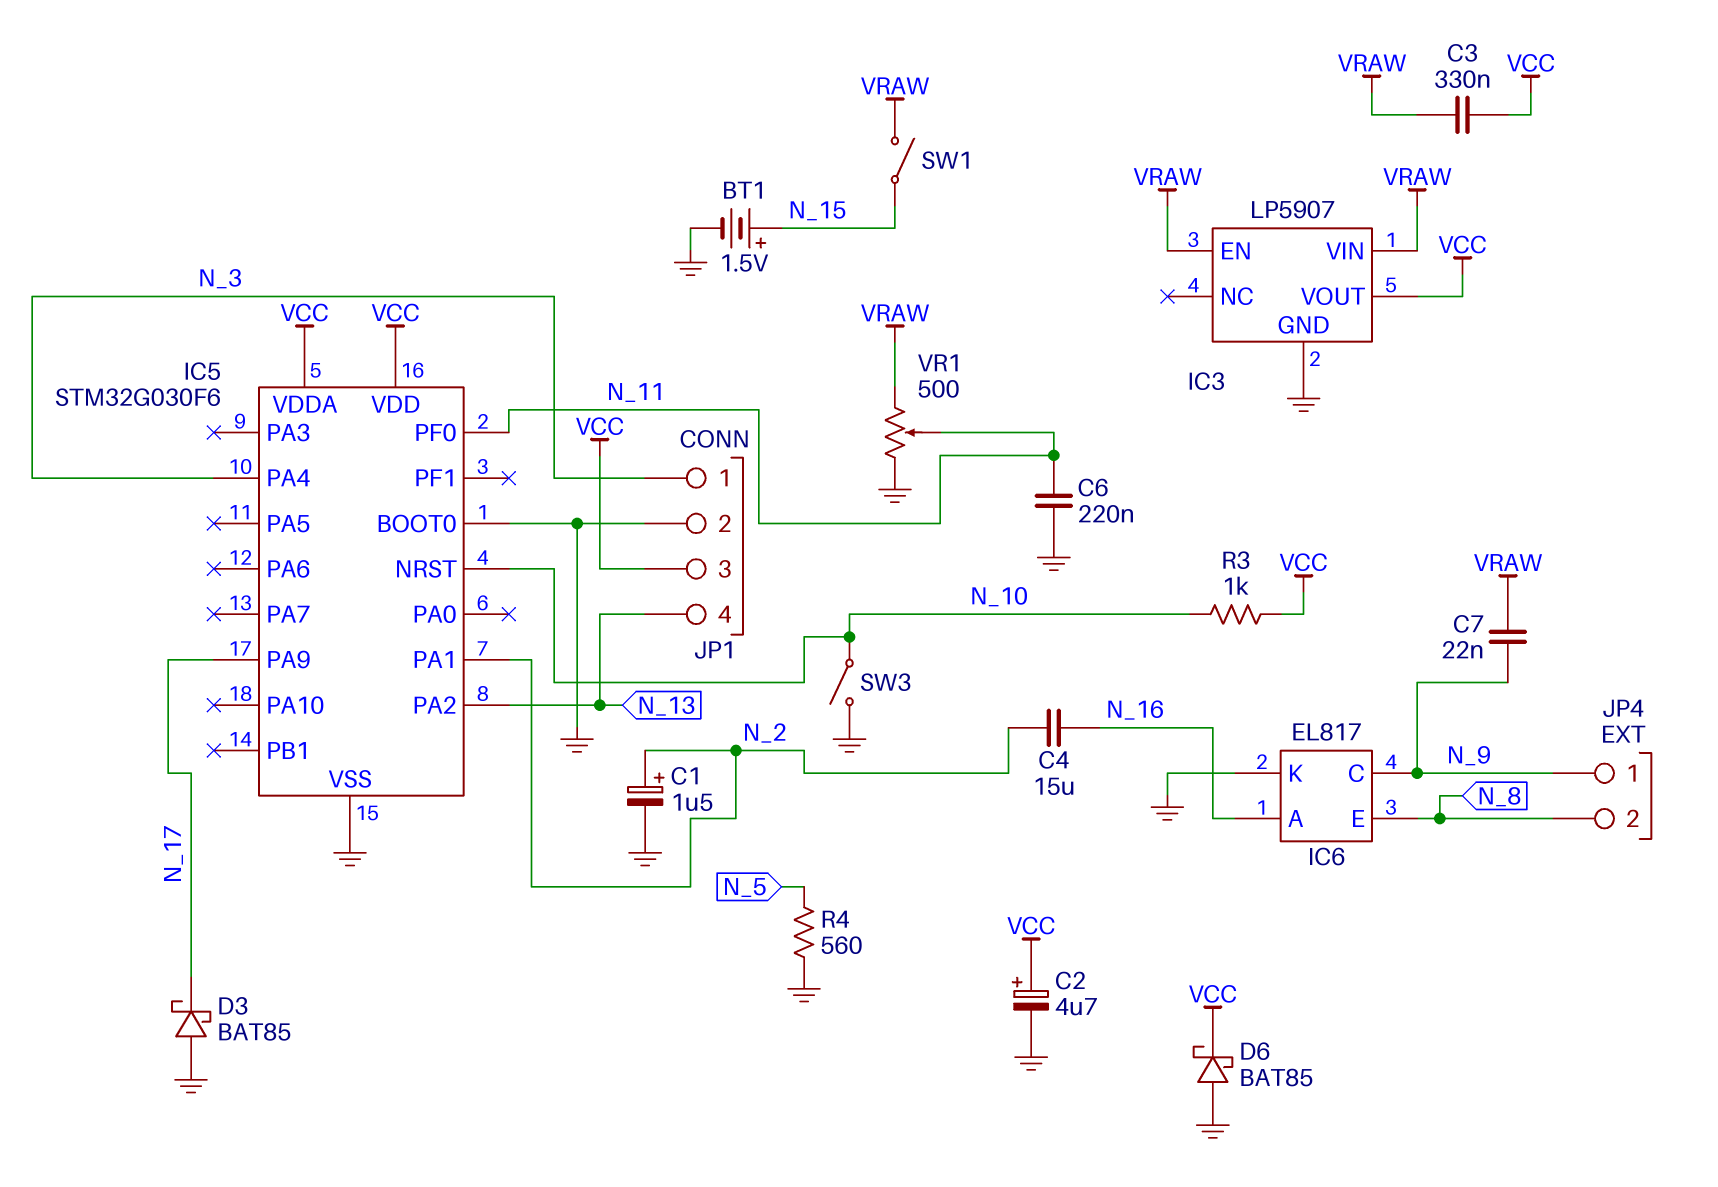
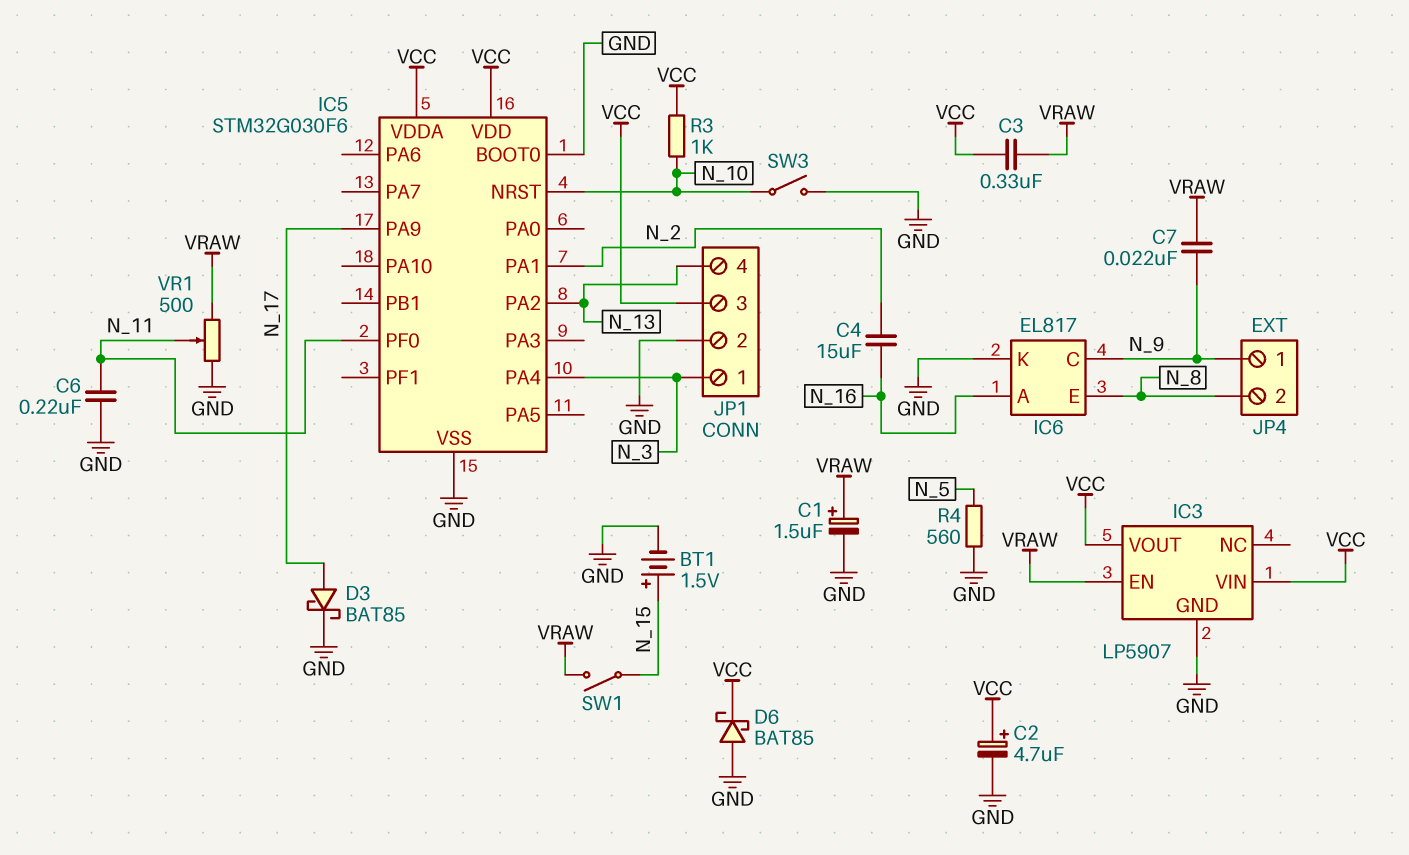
C1: 1.5uF (plus N_2, minus GND) -> 1.5uF (plus VRAW, minus GND)
D3: schottky BAT85 (A GND, K N_17) -> schottky BAT85 (A N_17, K GND)
IC3 pin VIN: VRAW -> VCC

